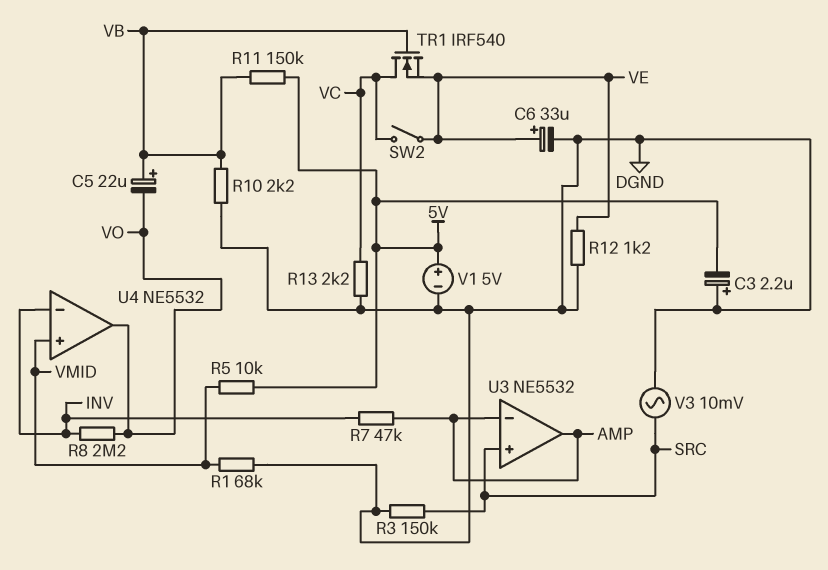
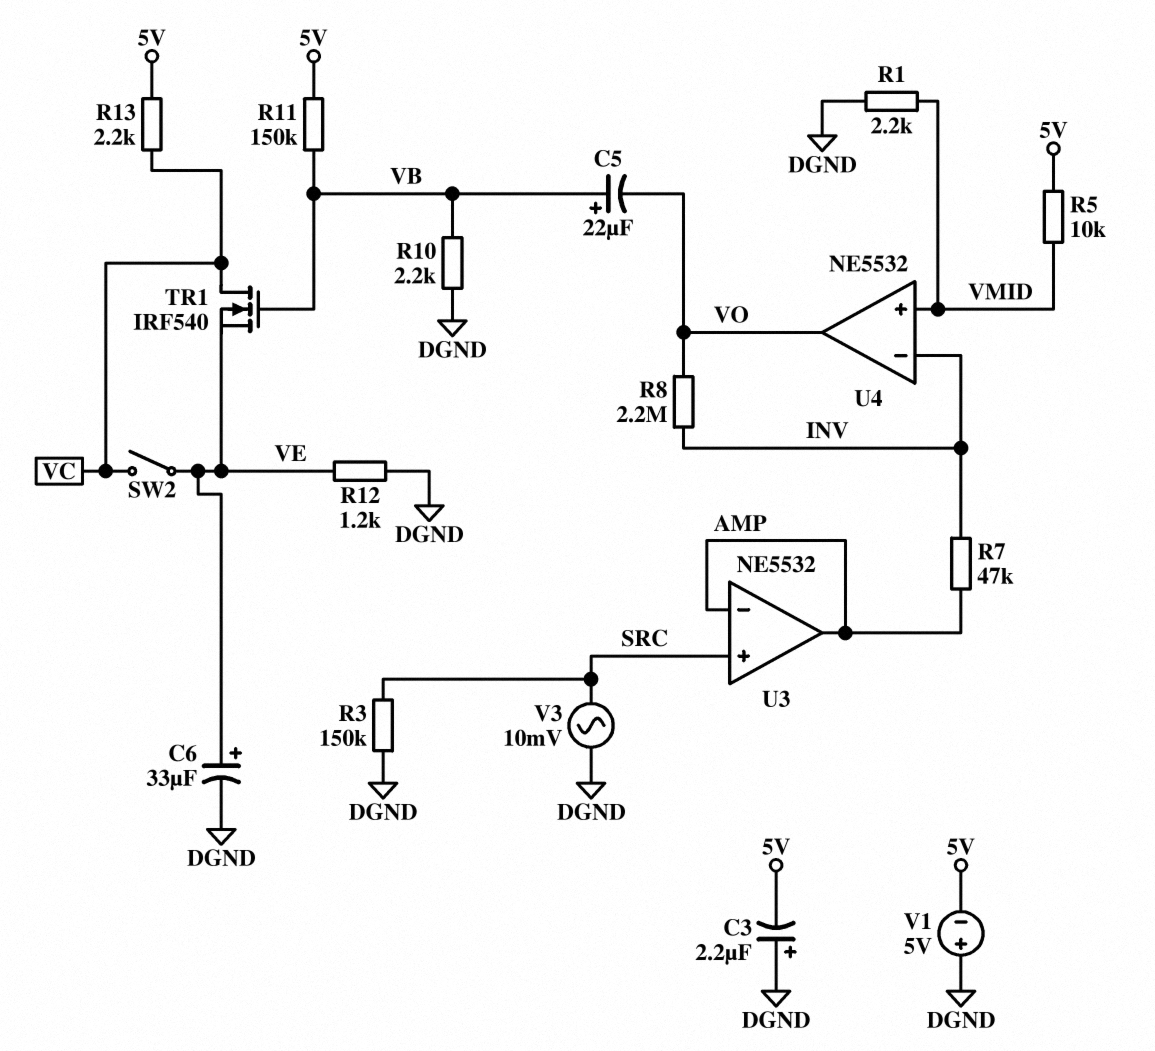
R1: 68k (DGND, VMID) -> 2.2k (DGND, VMID)
R13: 2.2k (DGND, VC) -> 2.2k (5V, VC)
V1: 5V (plus 5V, minus DGND) -> 5V (plus DGND, minus 5V)

